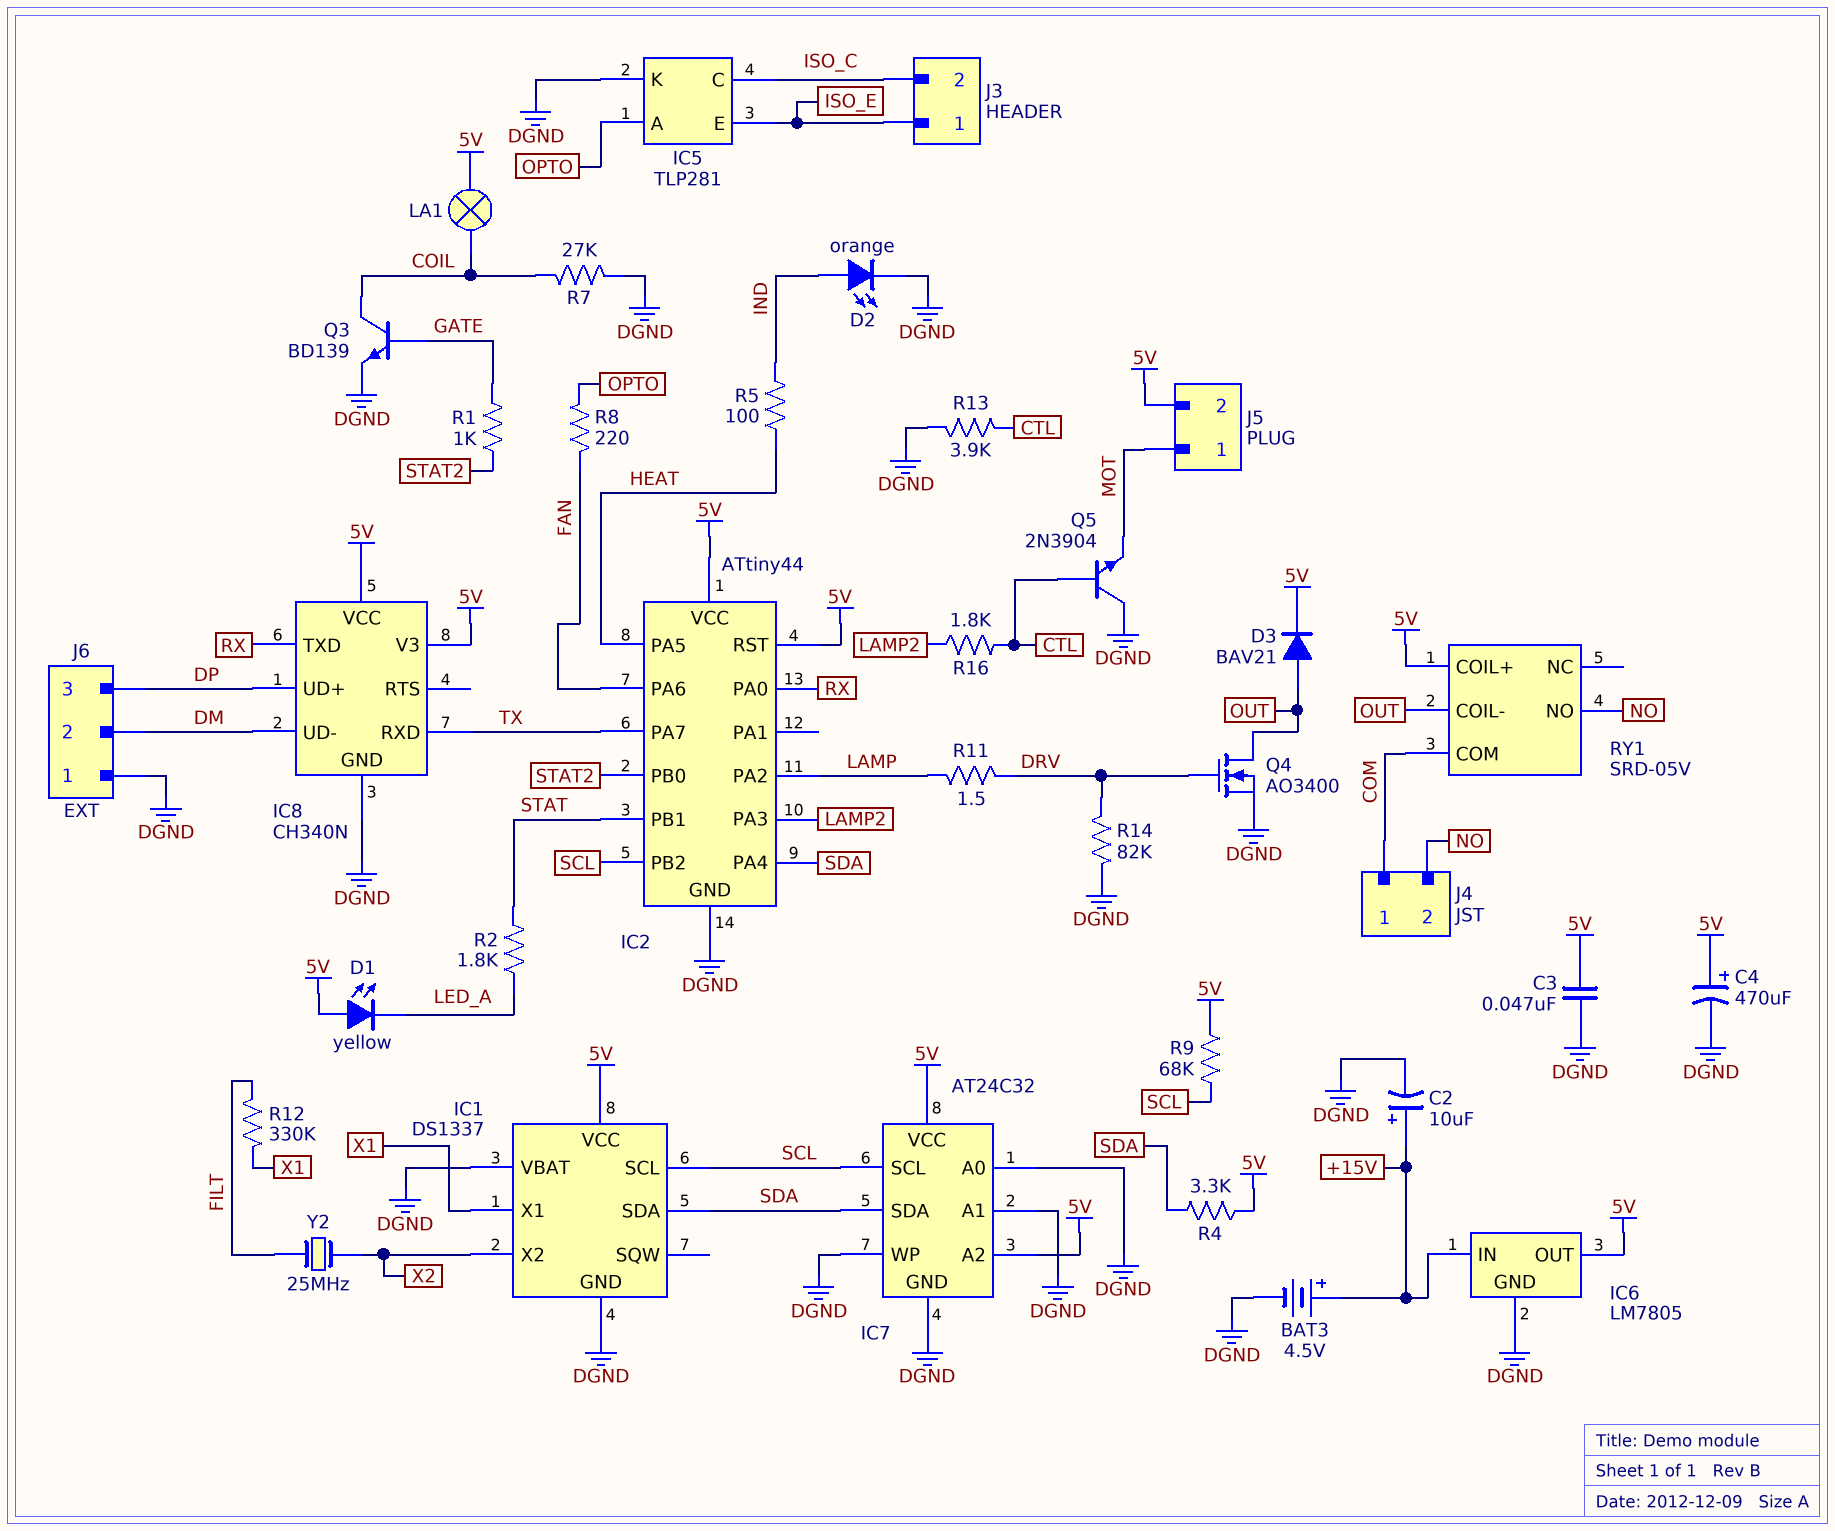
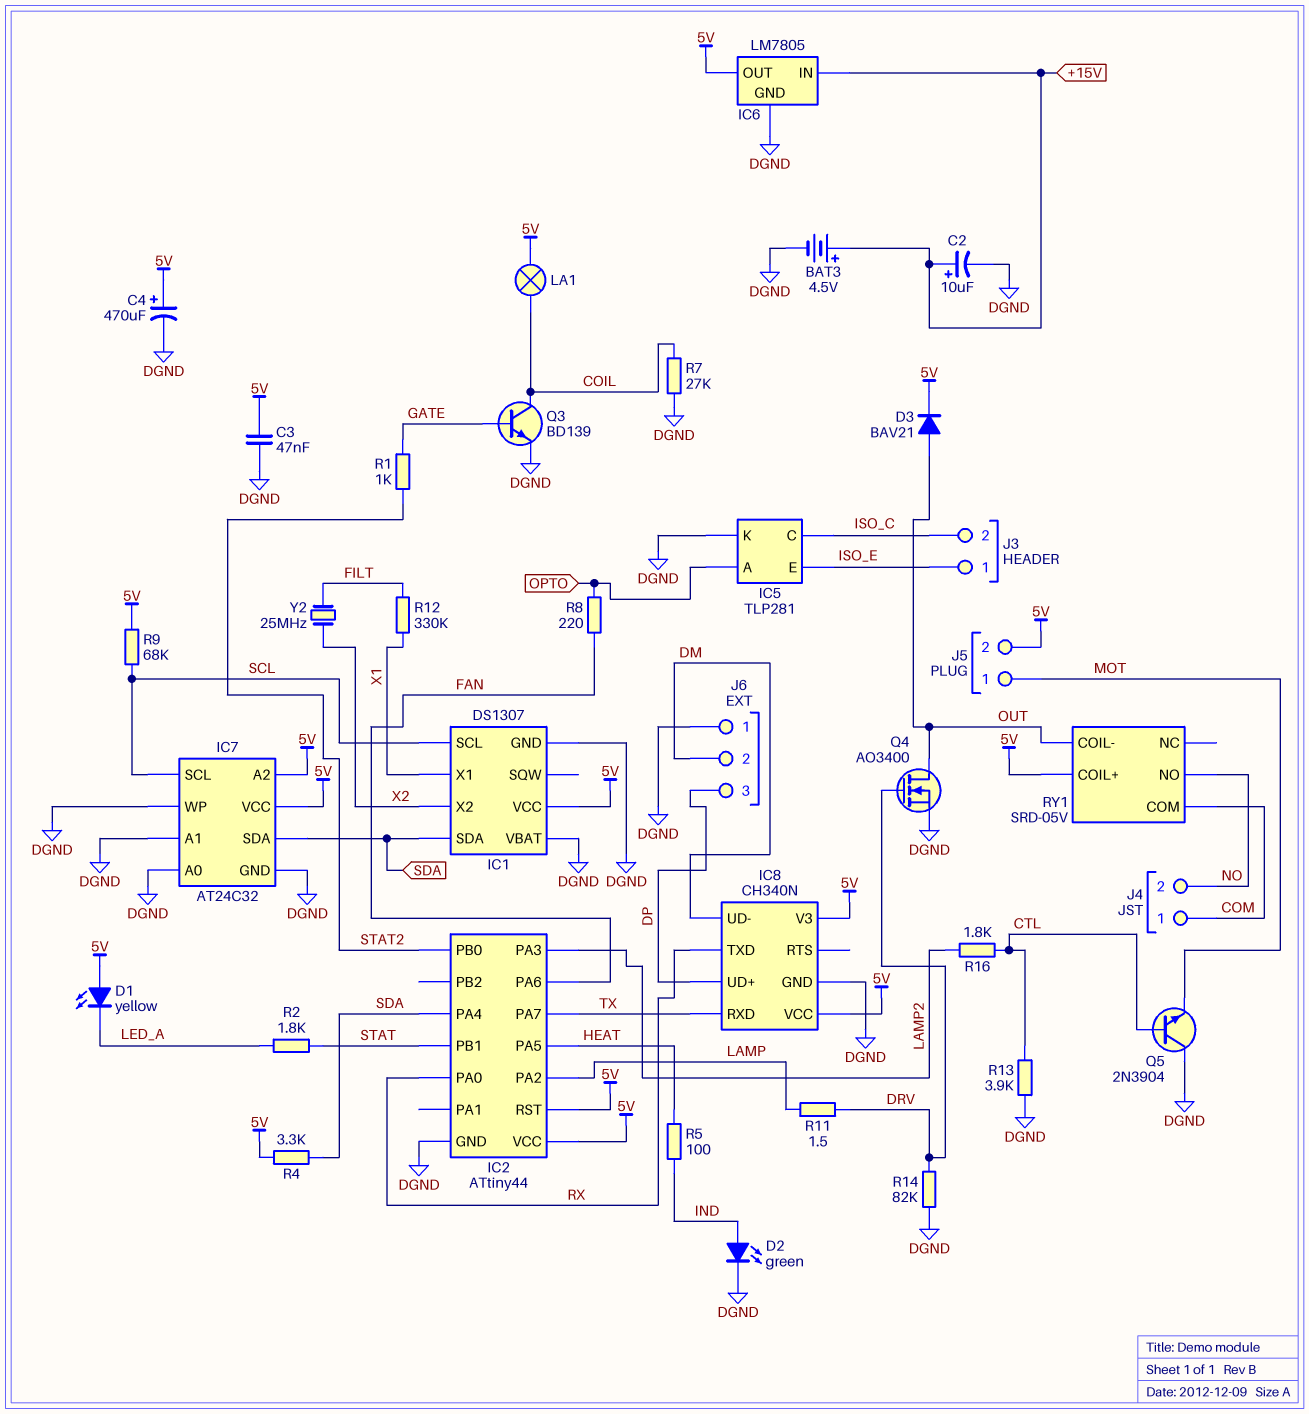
D2: LED orange (A IND, K DGND) -> LED green (A IND, K DGND)
IC1: DS1337 -> DS1307
IC2 pin PB2: SCL -> none

